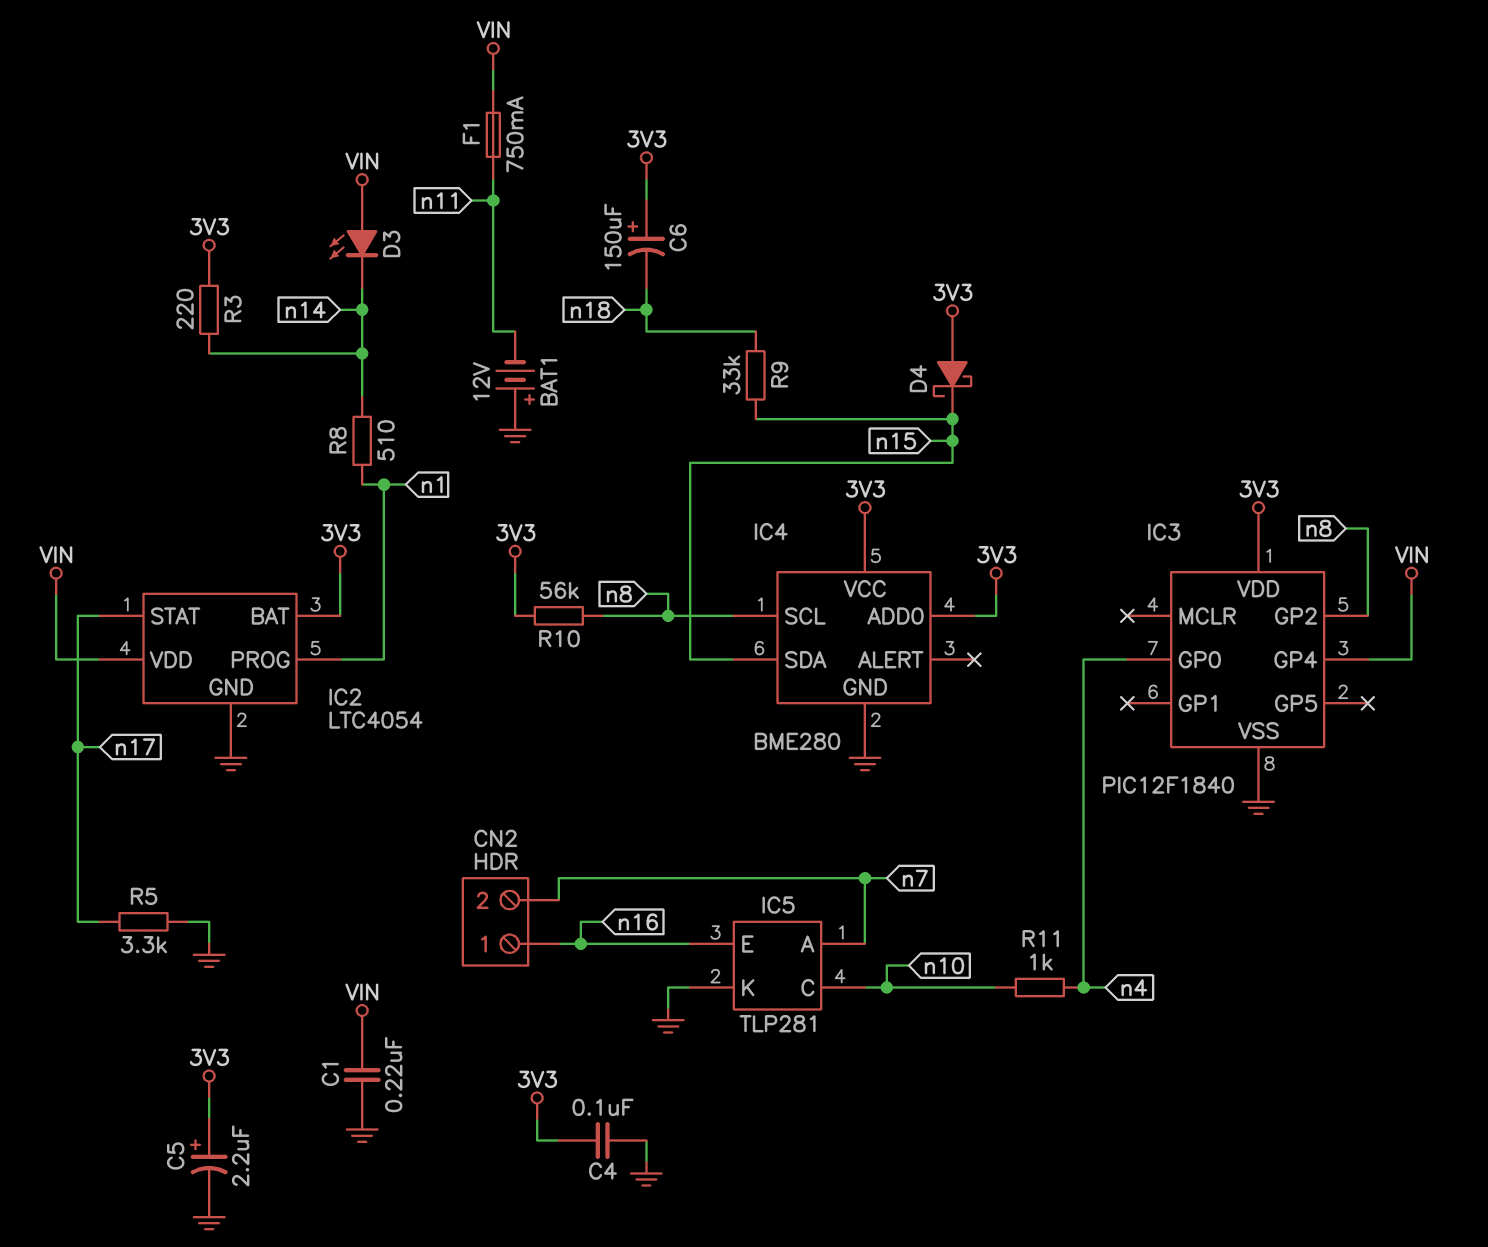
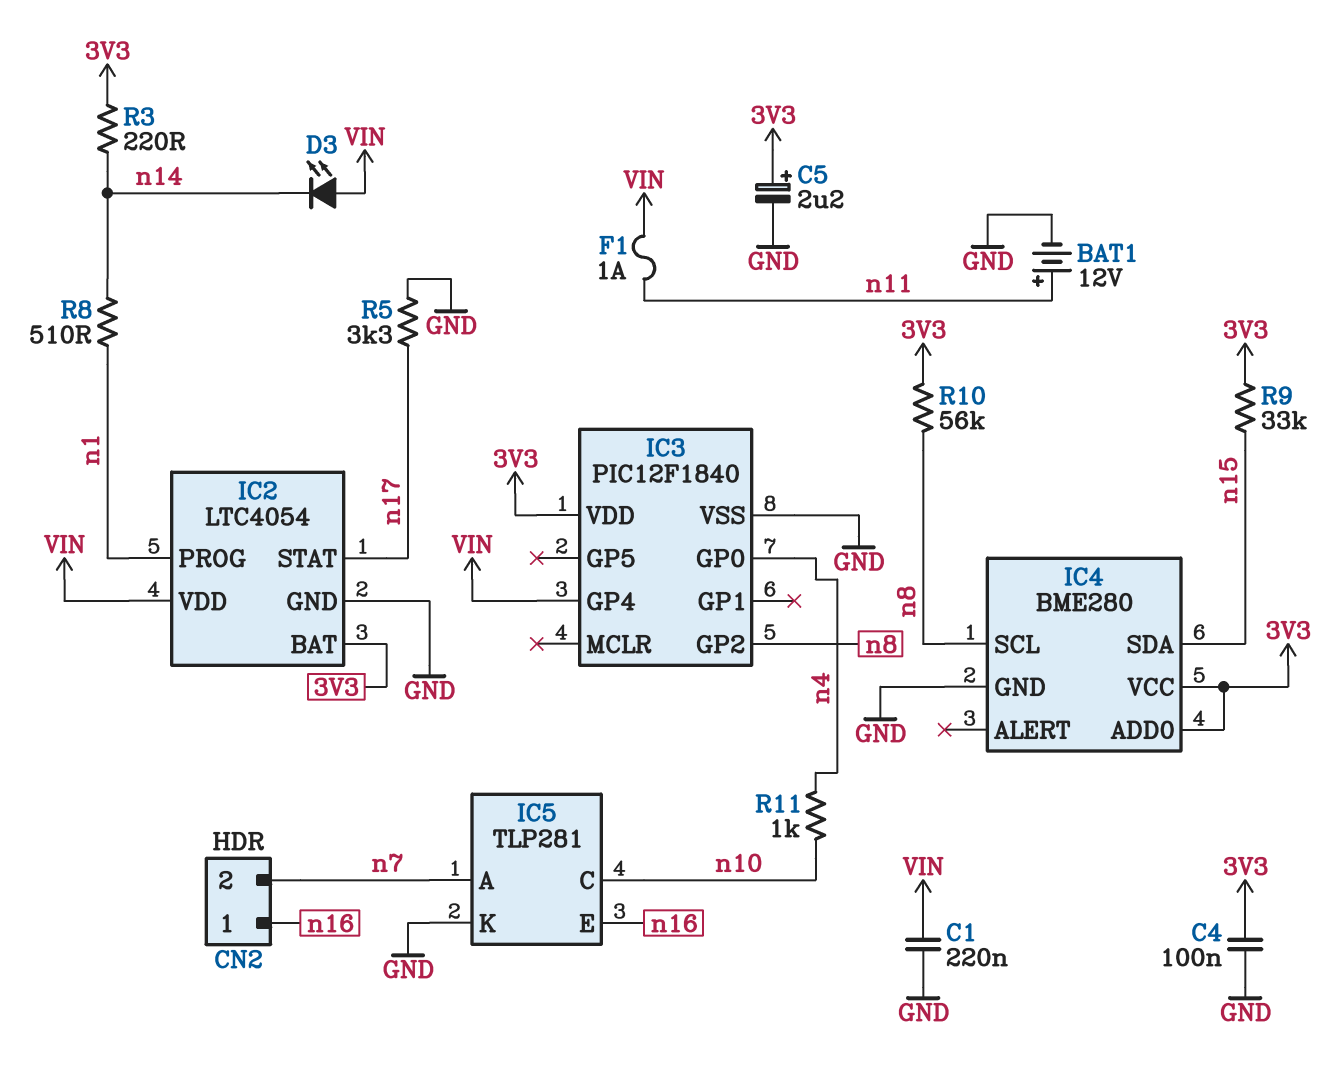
BAT1: 12V (plus GND, minus n11) -> 12V (plus n11, minus GND)
C6: 150uF (plus 3V3, minus n18) -> none
D4: schottky (A 3V3, K n15) -> none
F1: 750mA (VIN, n11) -> 1A (VIN, n11)
R9: 33k (n15, n18) -> 33k (3V3, n15)

